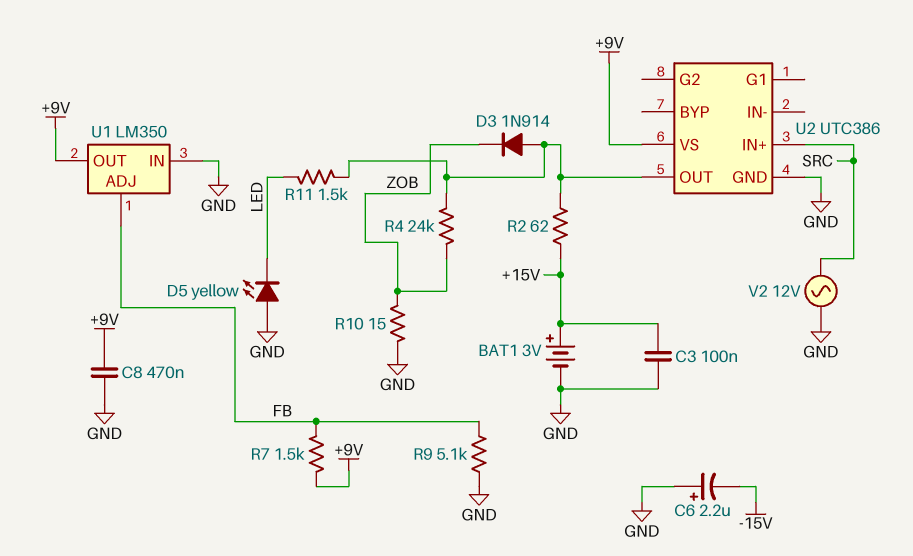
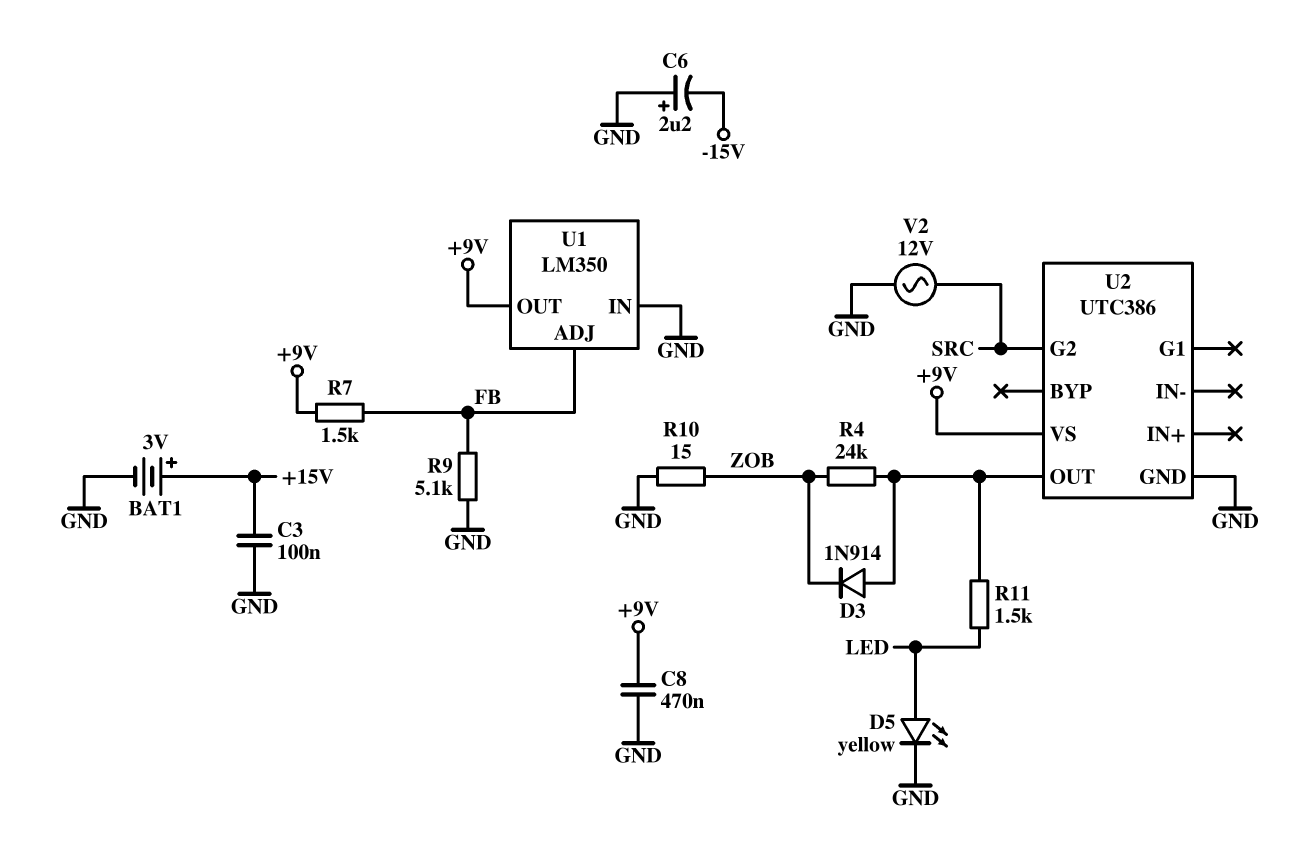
D5: LED yellow (A GND, K LED) -> LED yellow (A LED, K GND)
R2: 62 (+15V, U2/OUT) -> none
U2 pin G2: none -> SRC
U2 pin IN+: SRC -> none

